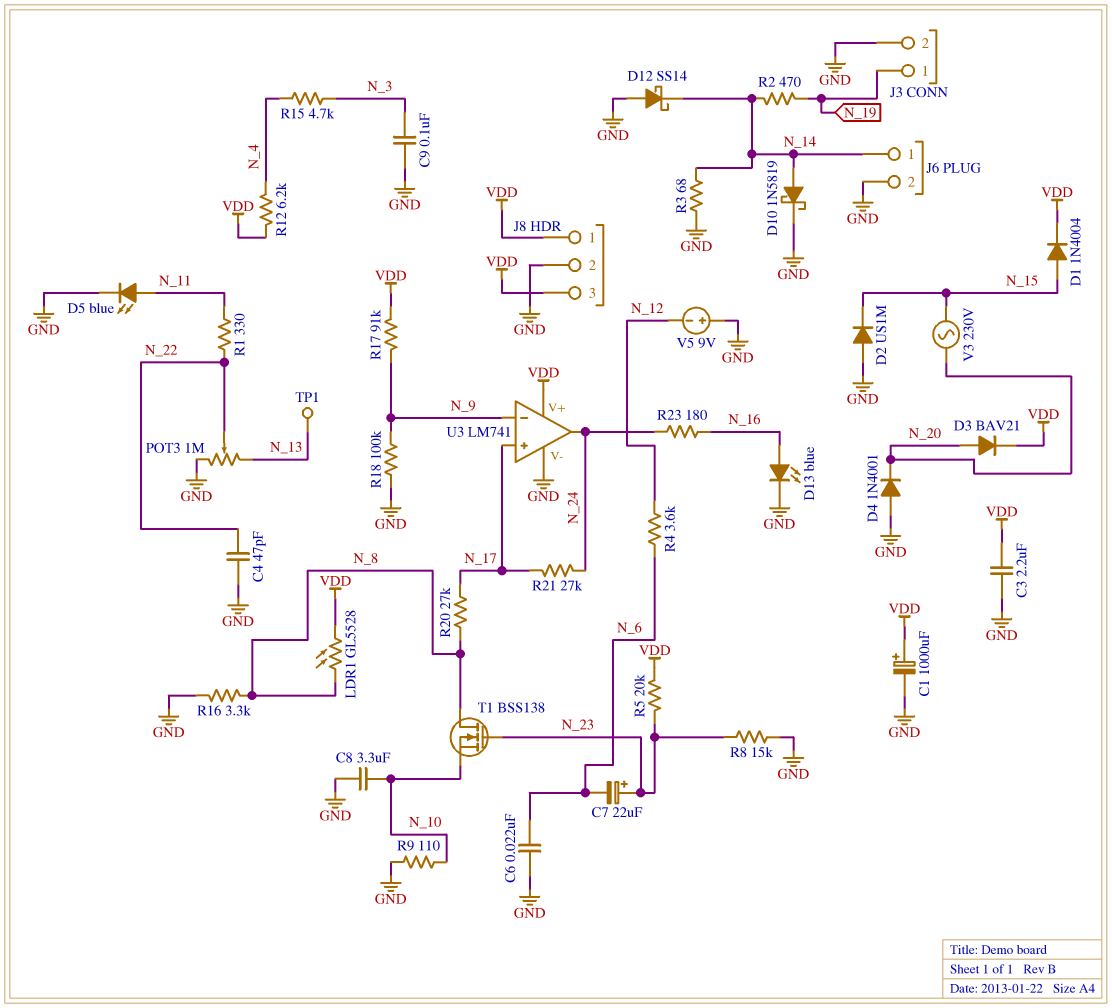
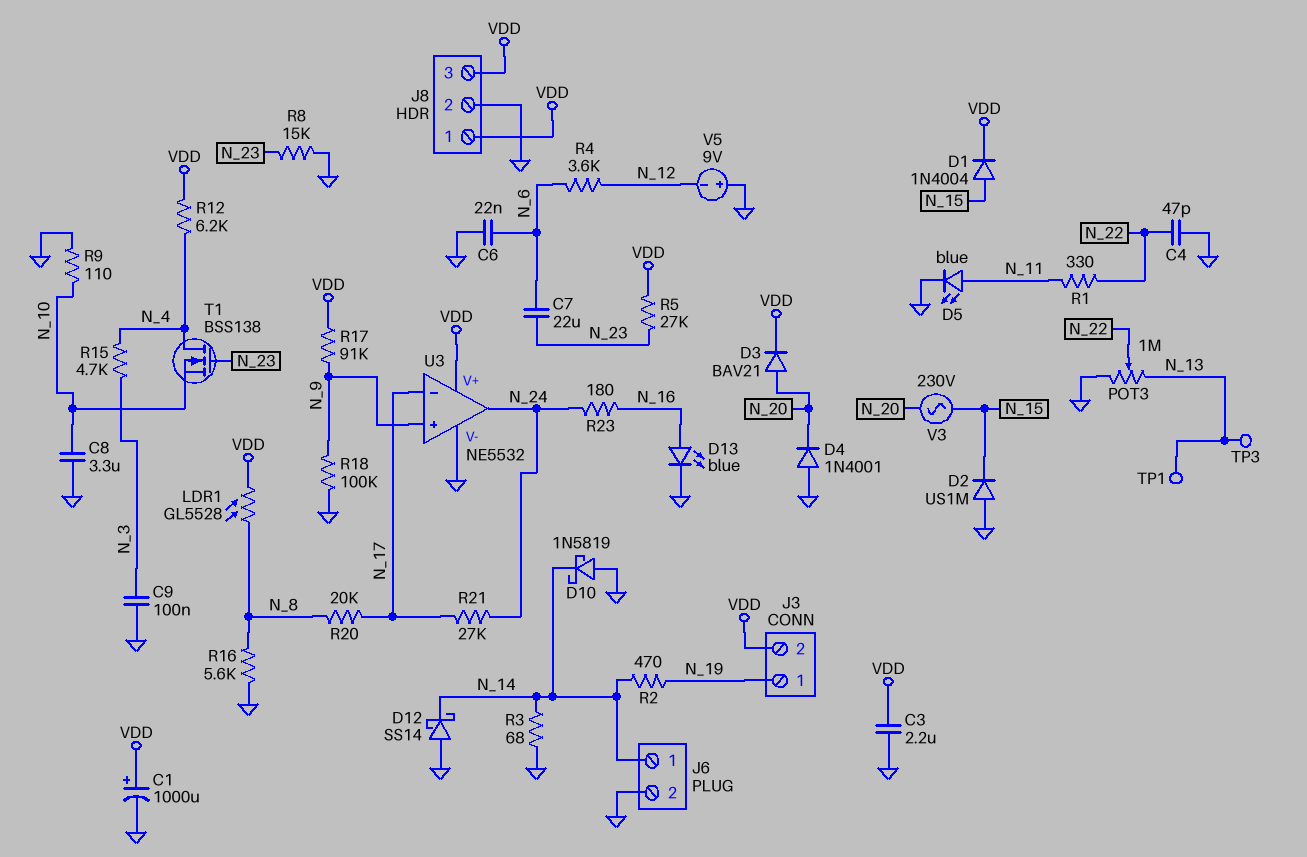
C7: 22uF (plus N_23, minus N_6) -> 22uF (N_6, N_23)
D10: schottky 1N5819 (A N_14, K GND) -> schottky 1N5819 (A GND, K N_14)
J3 pin 2: GND -> VDD
R5: 20k (N_23, VDD) -> 27k (N_23, VDD)
R16: 3.3k (GND, N_8) -> 5.6k (GND, N_8)
R20: 27k (N_8, N_17) -> 20k (N_8, N_17)
T1: NMOS BSS138 (G N_23, D N_8, S N_10) -> NMOS BSS138 (G N_23, D N_4, S N_10)
TP3: none -> test point (N_13)
U3: LM741 -> NE5532
U3 pin in+: N_17 -> N_9
U3 pin in-: N_9 -> N_17

